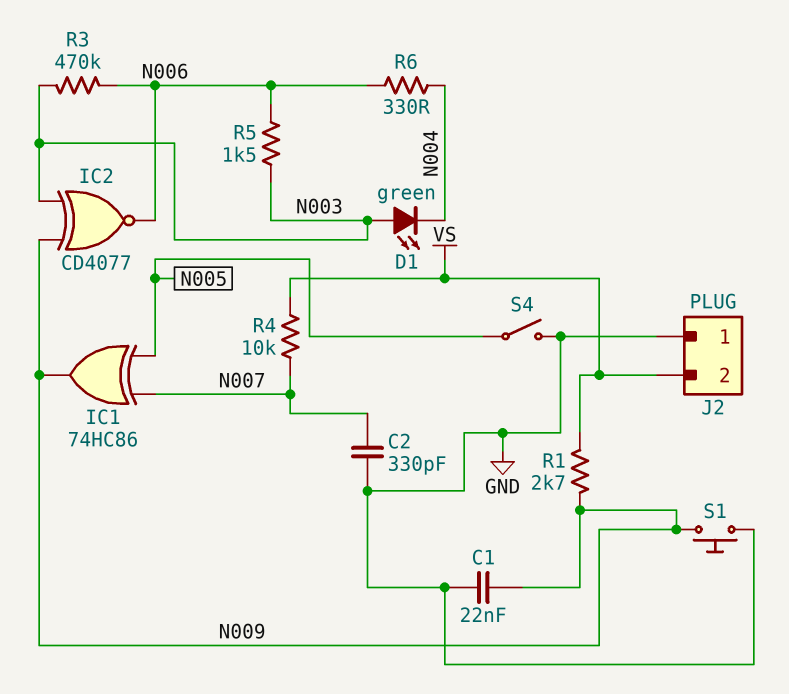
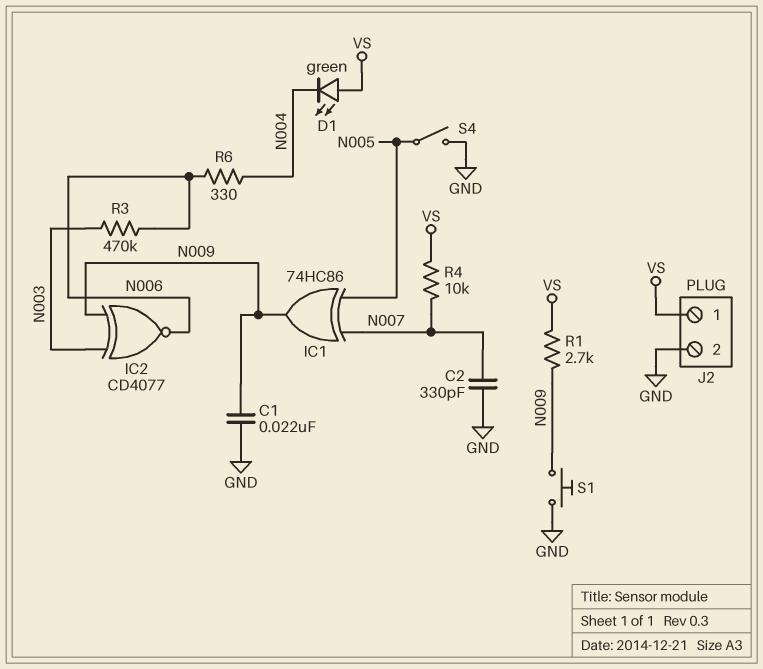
D1: LED green (A N003, K N004) -> LED green (A VS, K N004)
J2 pin 1: GND -> VS
J2 pin 2: VS -> GND
R5: 1.5k (N003, N006) -> none

